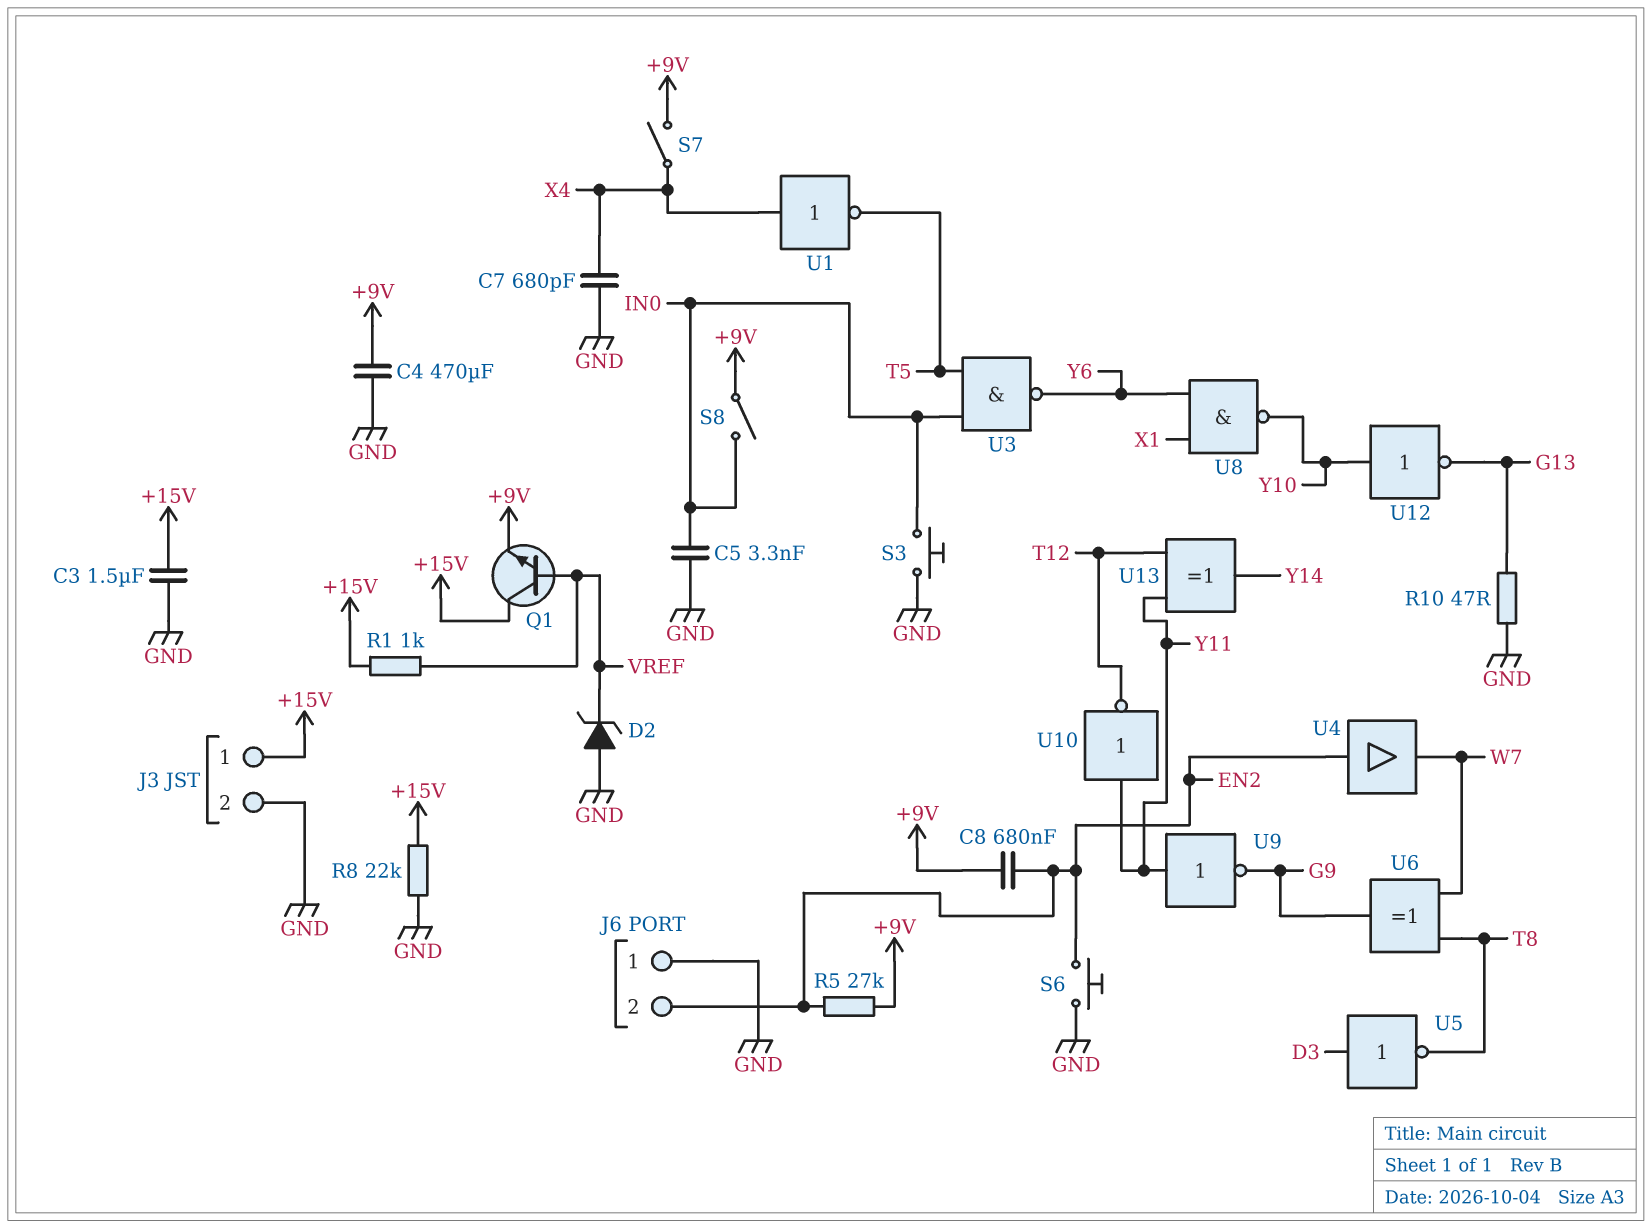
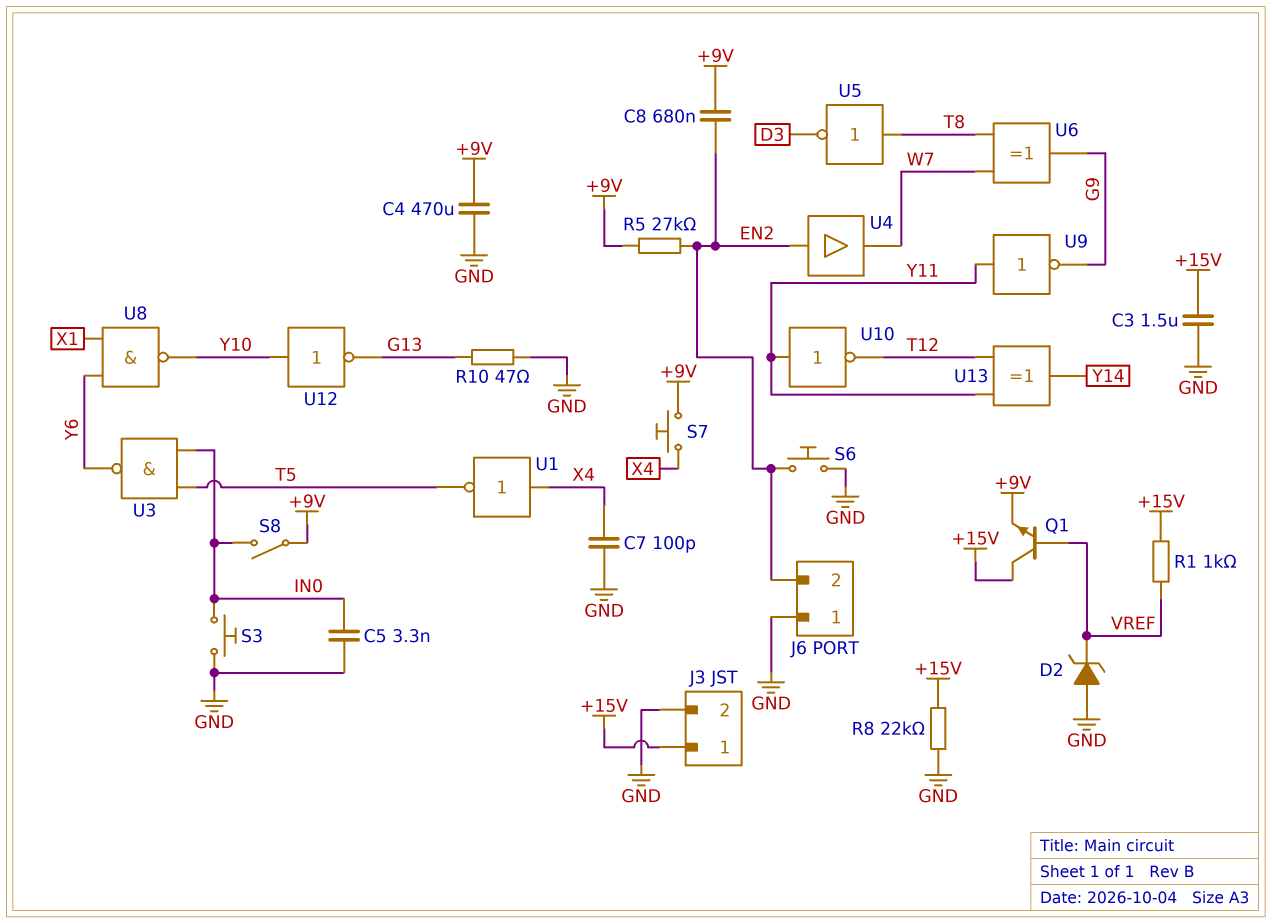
C7: 680pF (GND, X4) -> 100pF (GND, X4)
S7: switch (+9V, X4) -> button (+9V, X4)
U5: NOT (in D3, out T8) -> NOT (in T8, out D3)

